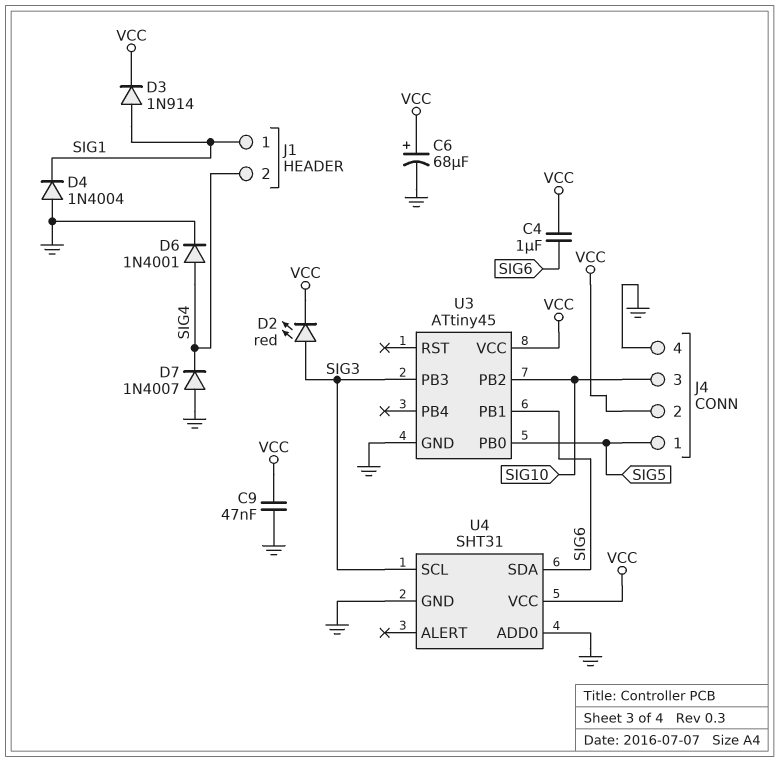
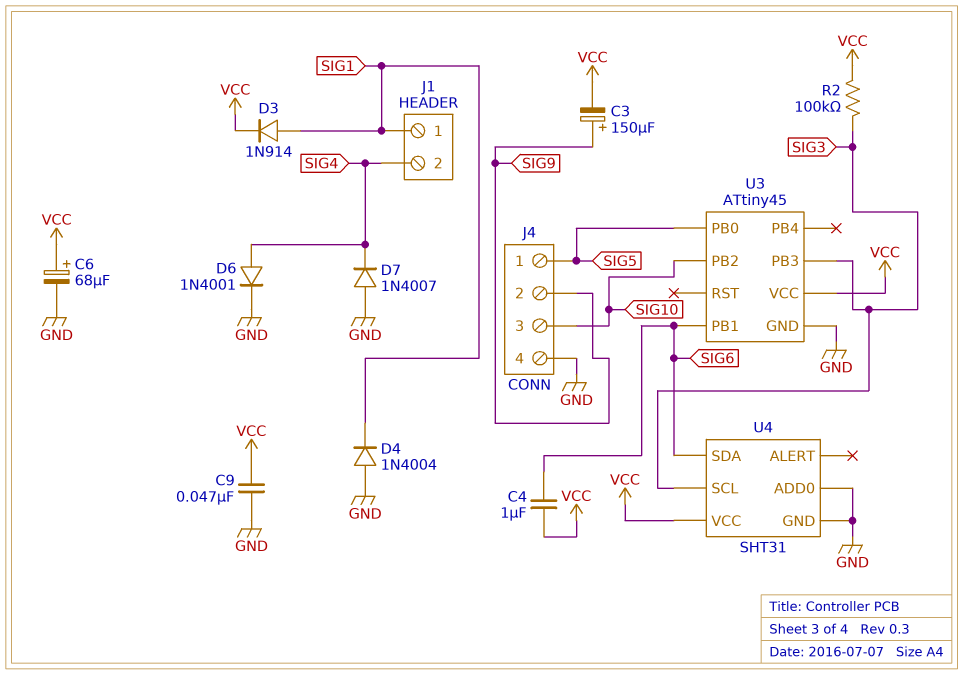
C3: none -> 150uF (plus SIG9, minus VCC)
D2: LED red (A SIG3, K VCC) -> none
J4 pin 2: VCC -> SIG9
R2: none -> 100k (SIG3, VCC)

